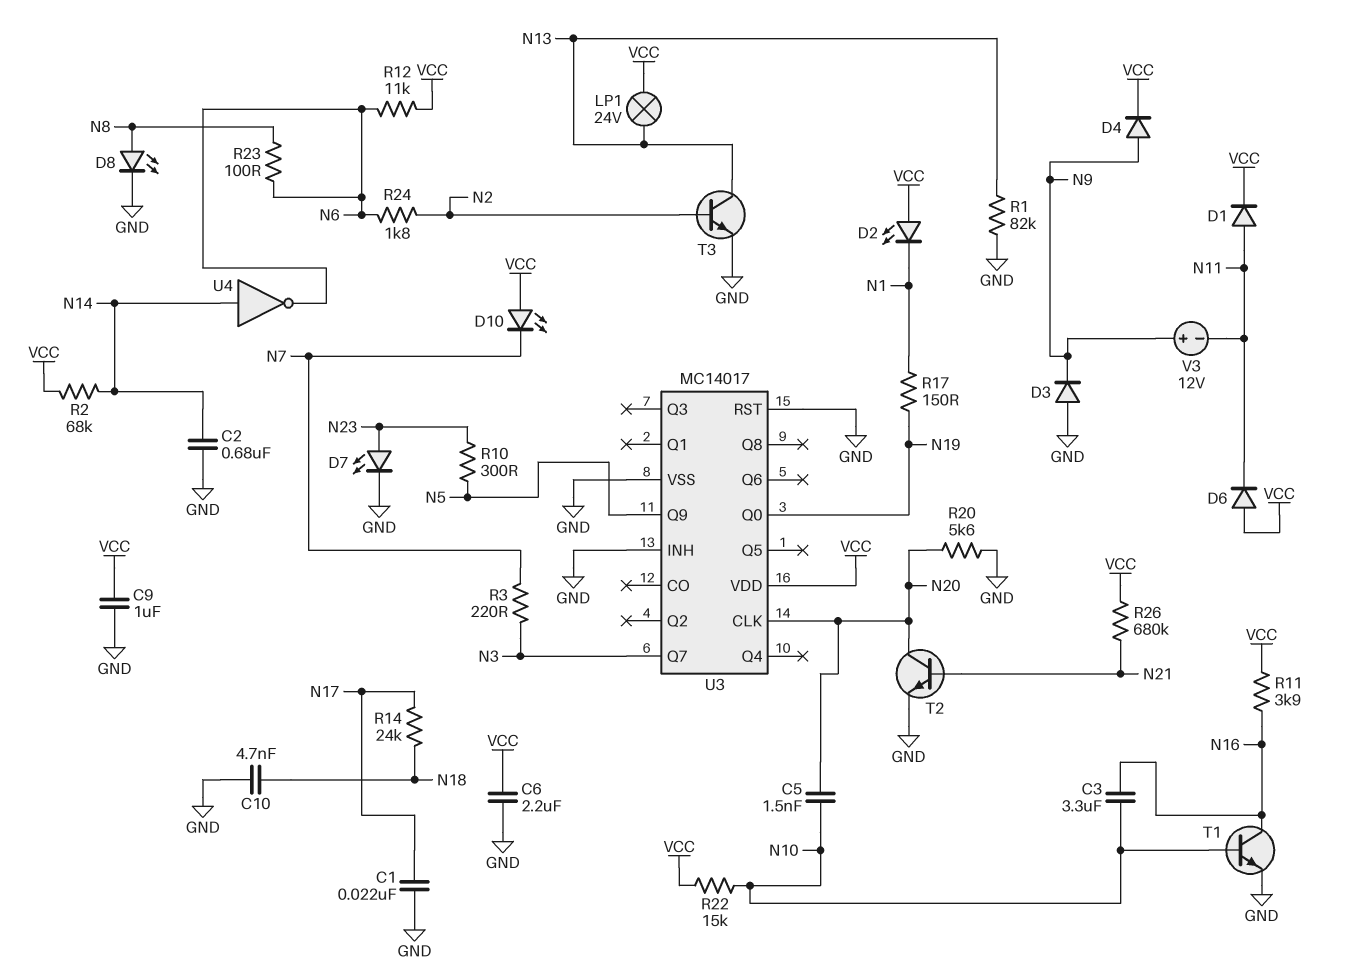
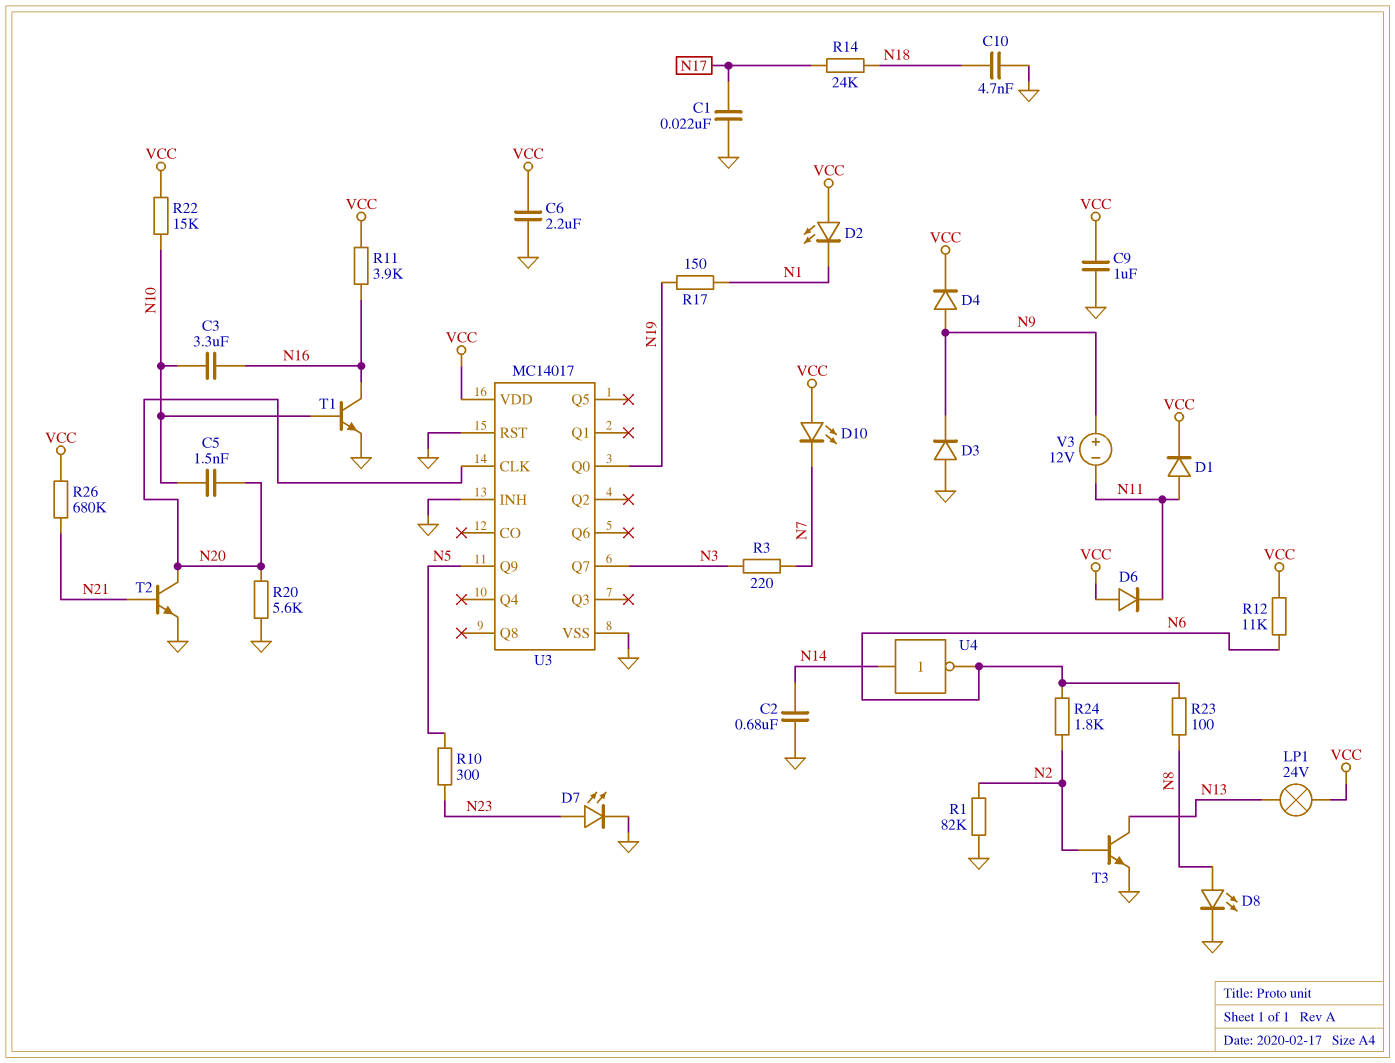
R1: 82k (GND, N13) -> 82k (GND, N2)
R2: 68k (N14, VCC) -> none

